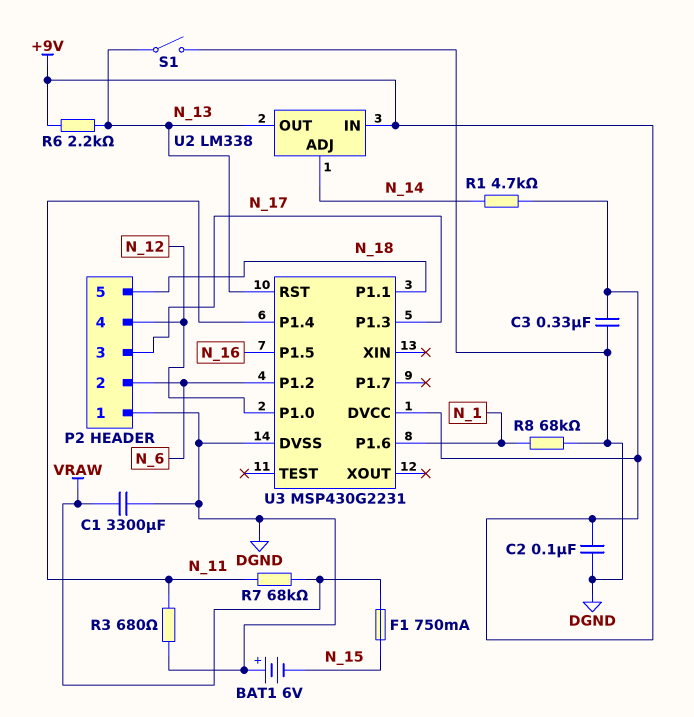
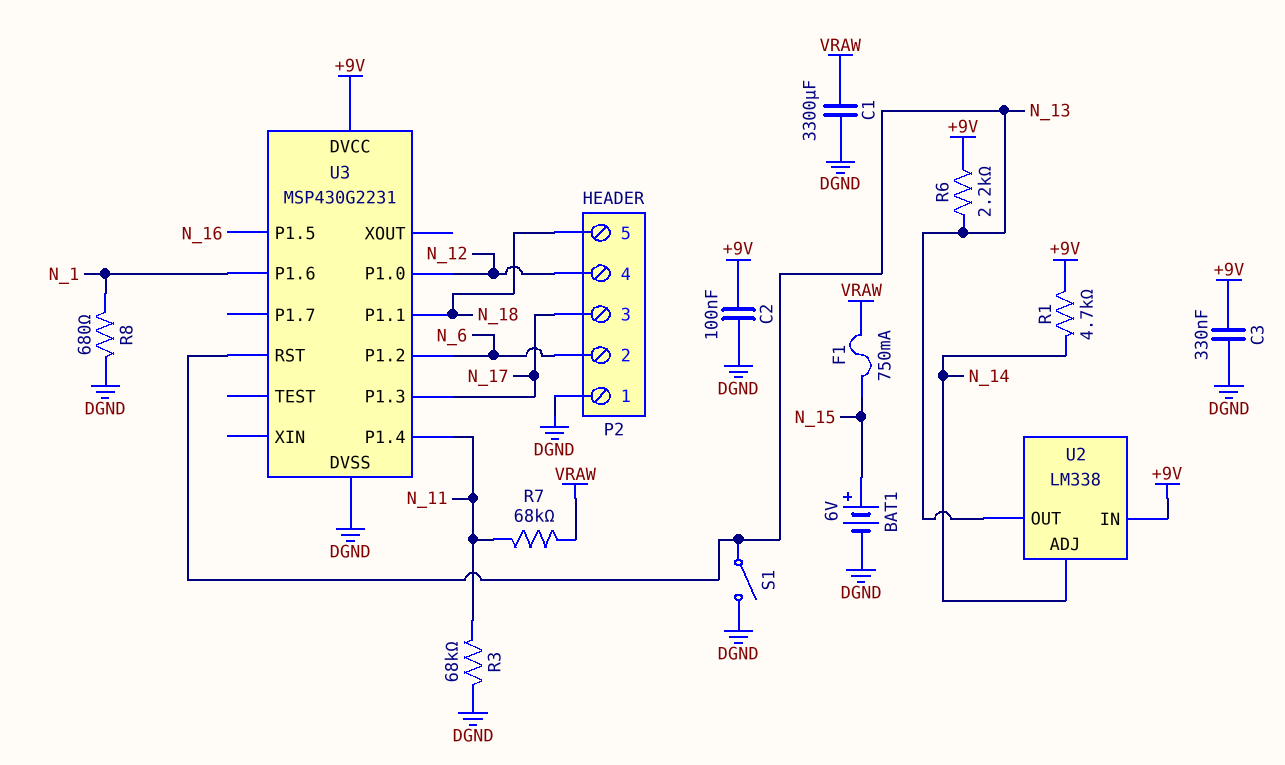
BAT1: 6V (plus DGND, minus N_15) -> 6V (plus N_15, minus DGND)
R3: 680 (DGND, N_11) -> 68k (DGND, N_11)
R8: 68k (DGND, N_1) -> 680 (DGND, N_1)

